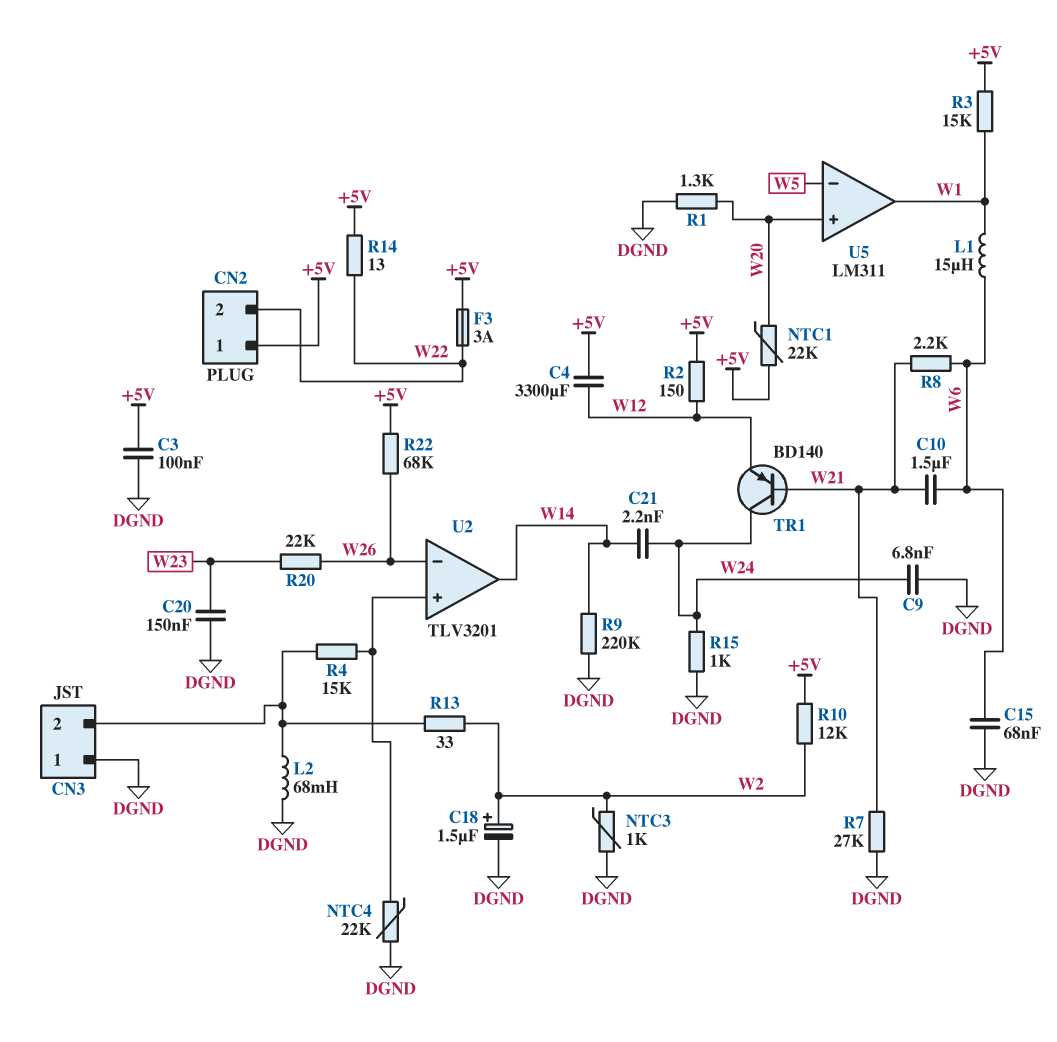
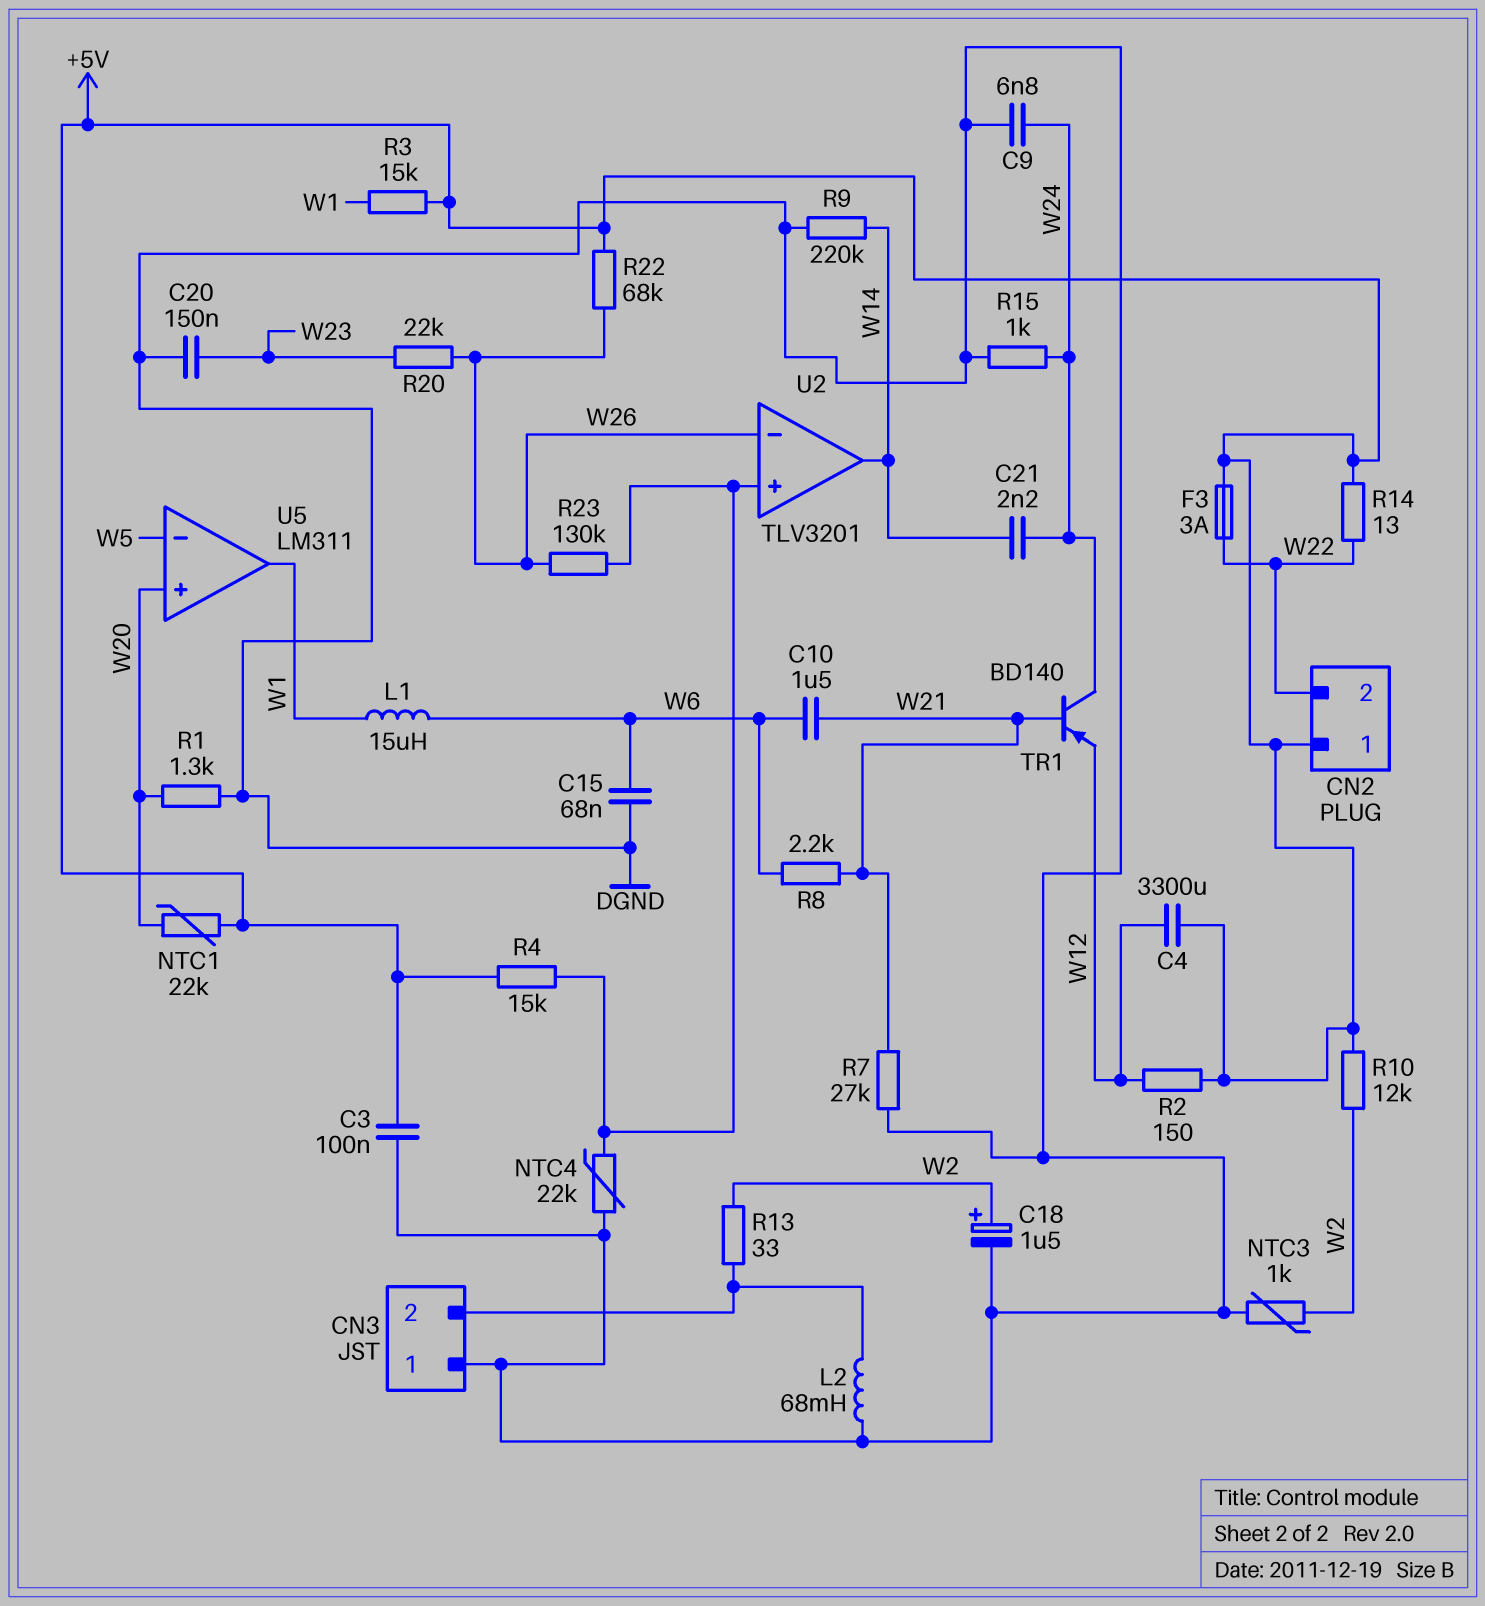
R4: 15k (CN3/2, U2/in+) -> 15k (+5V, U2/in+)
R23: none -> 130k (U2/in+, W26)

